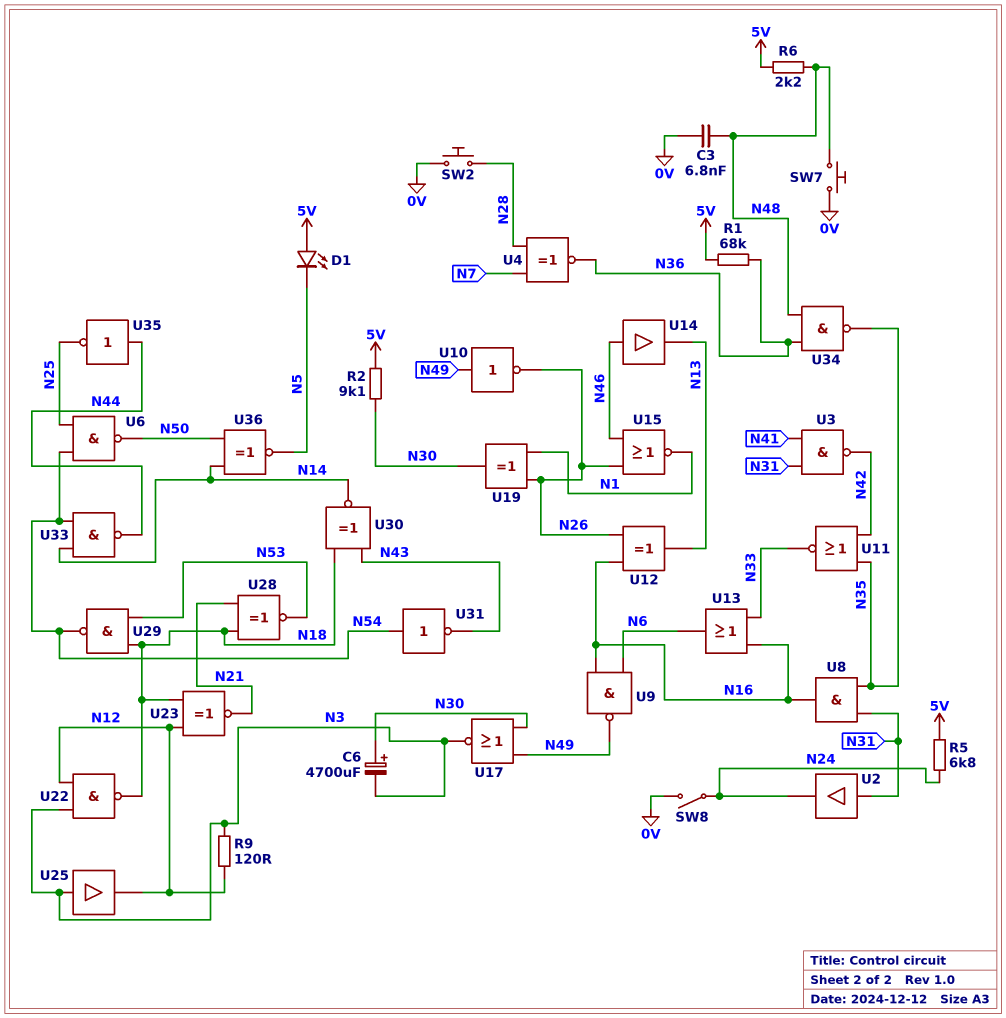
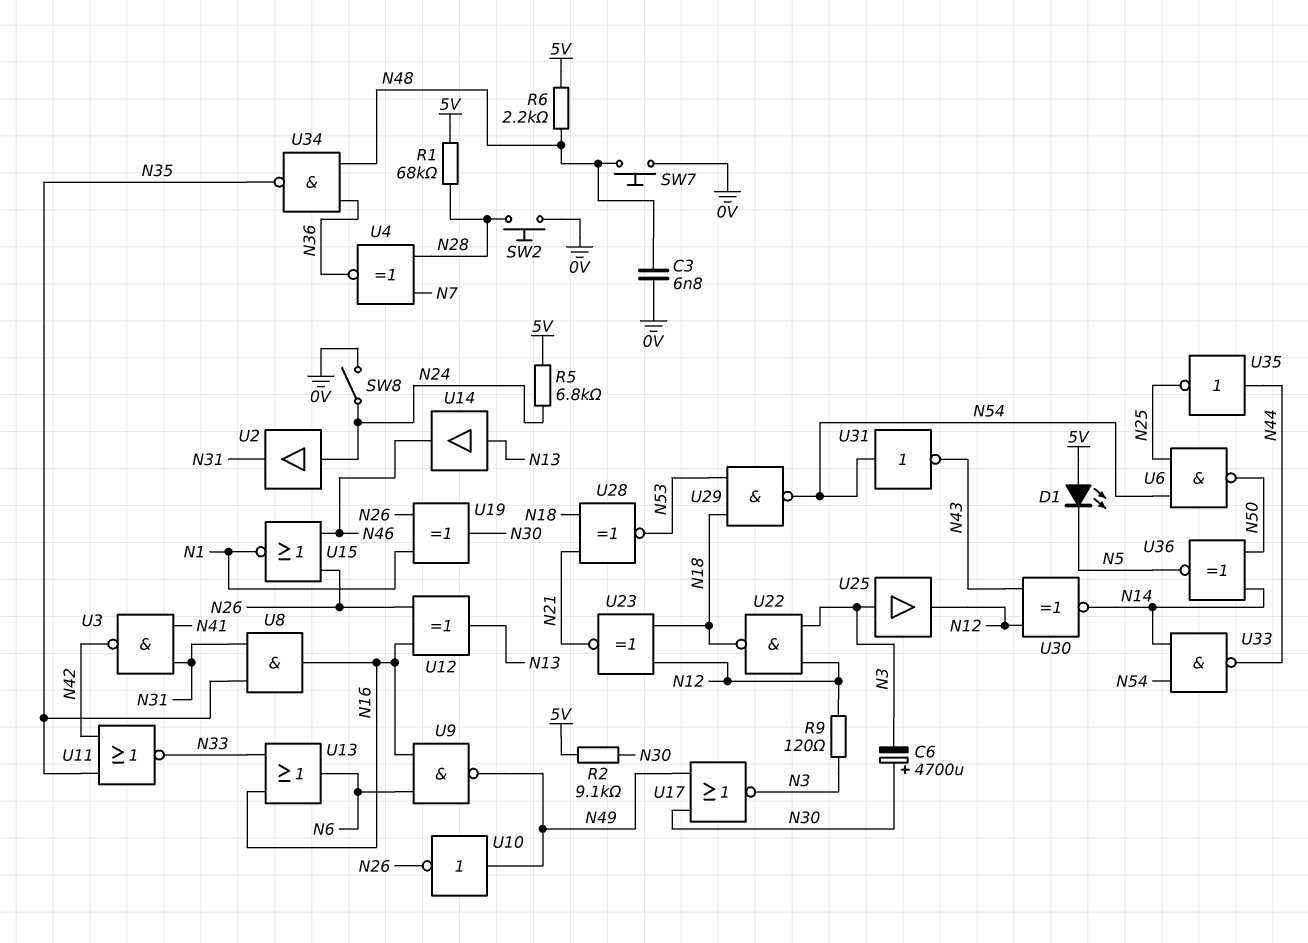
R1: 68k (5V, N36) -> 68k (5V, N28)
U2: buffer (in N31, out N24) -> buffer (in N24, out N31)
U14: buffer (in N46, out N13) -> buffer (in N13, out N46)
U30: XNOR (in N18, in N43, out N14) -> XNOR (in N12, in N43, out N14)

